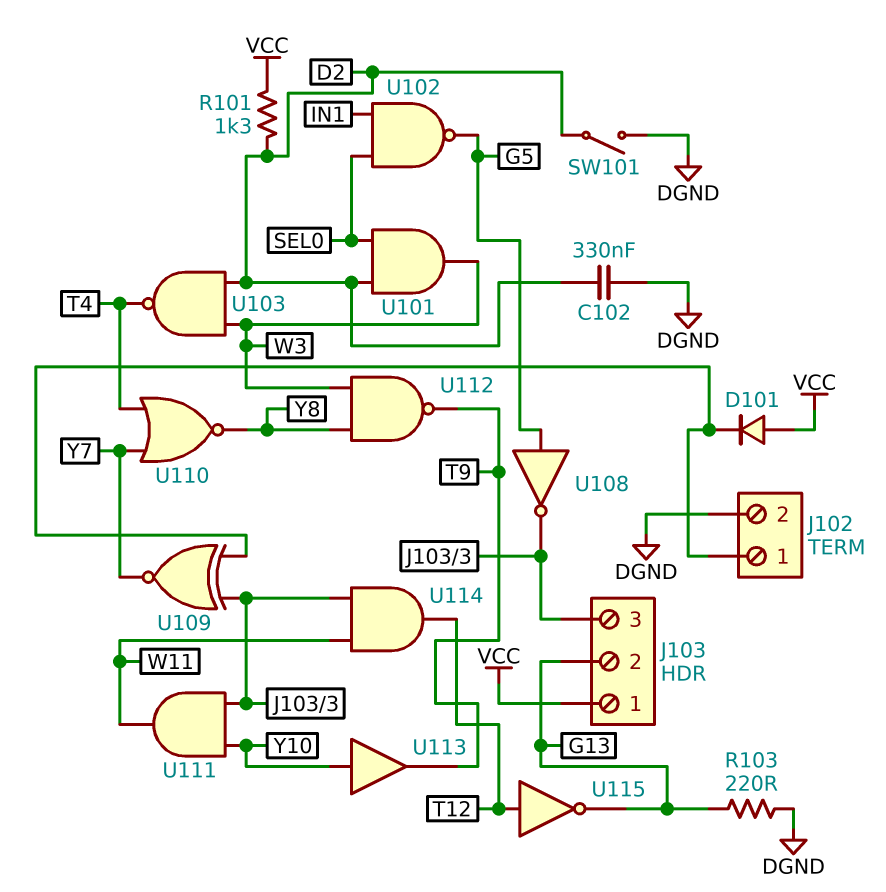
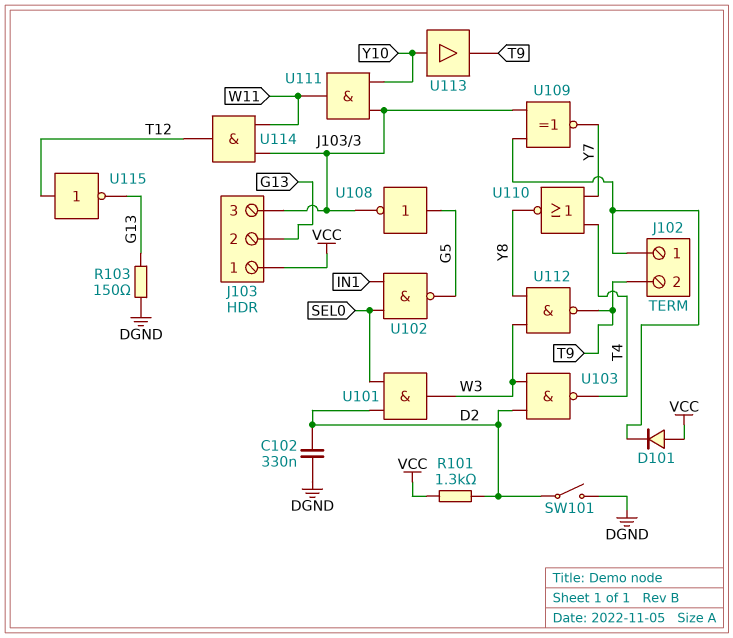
J102 pin 2: DGND -> T9
R103: 220 (DGND, G13) -> 150 (DGND, G13)

